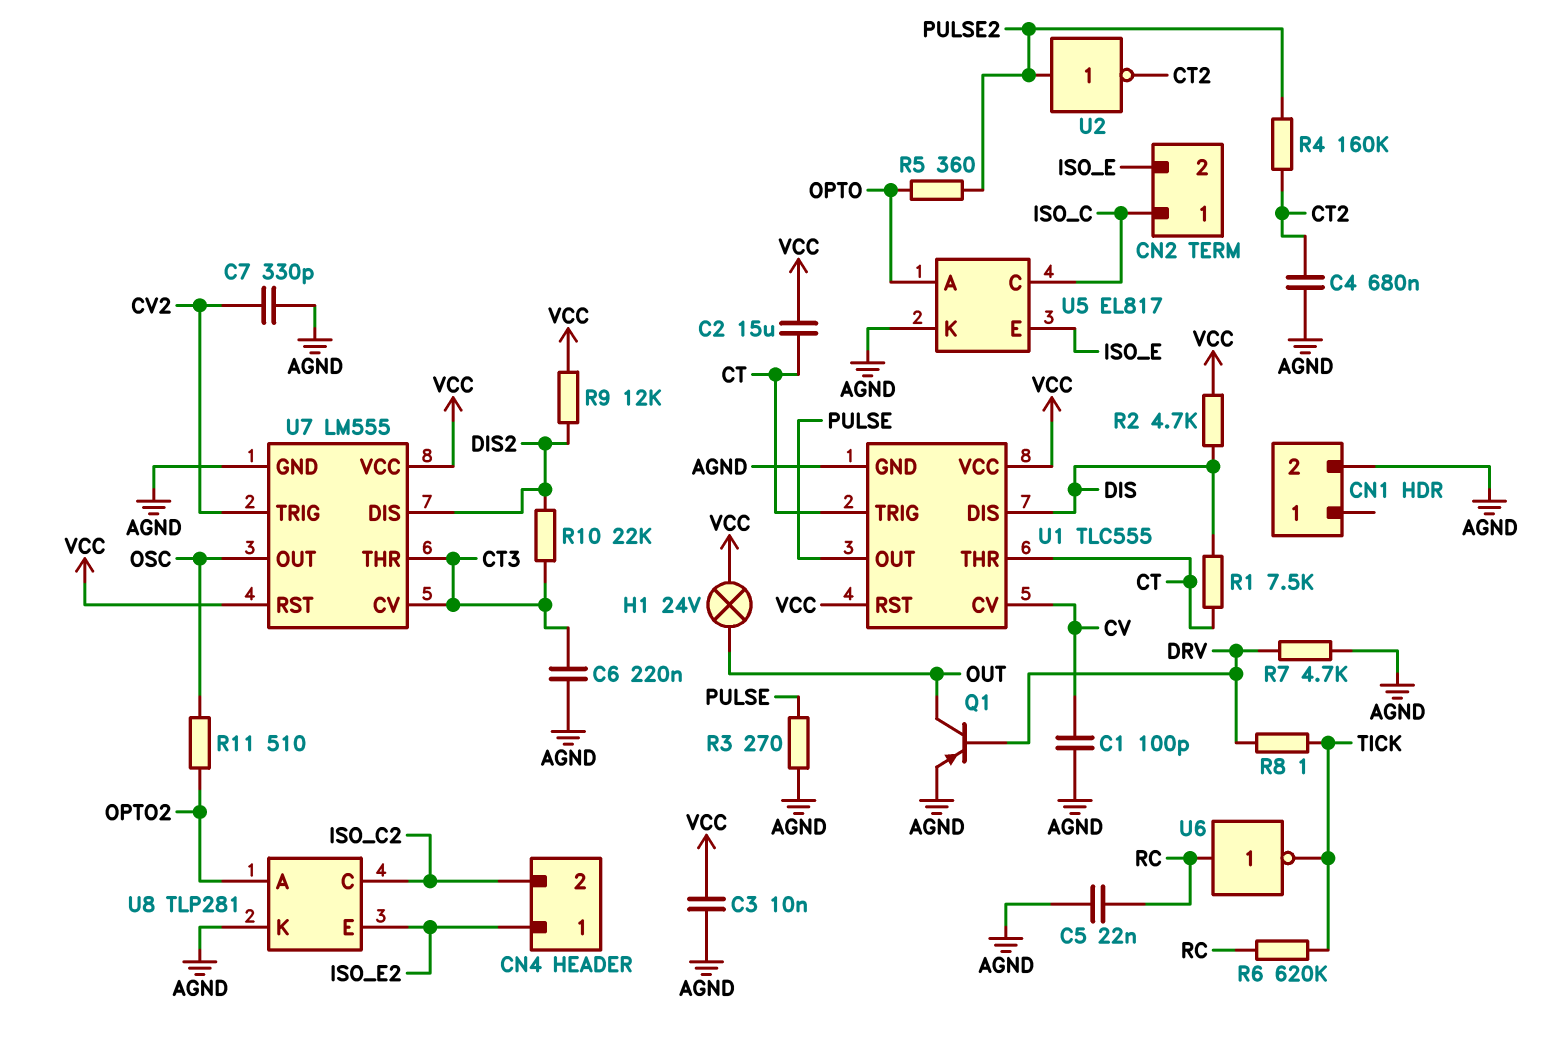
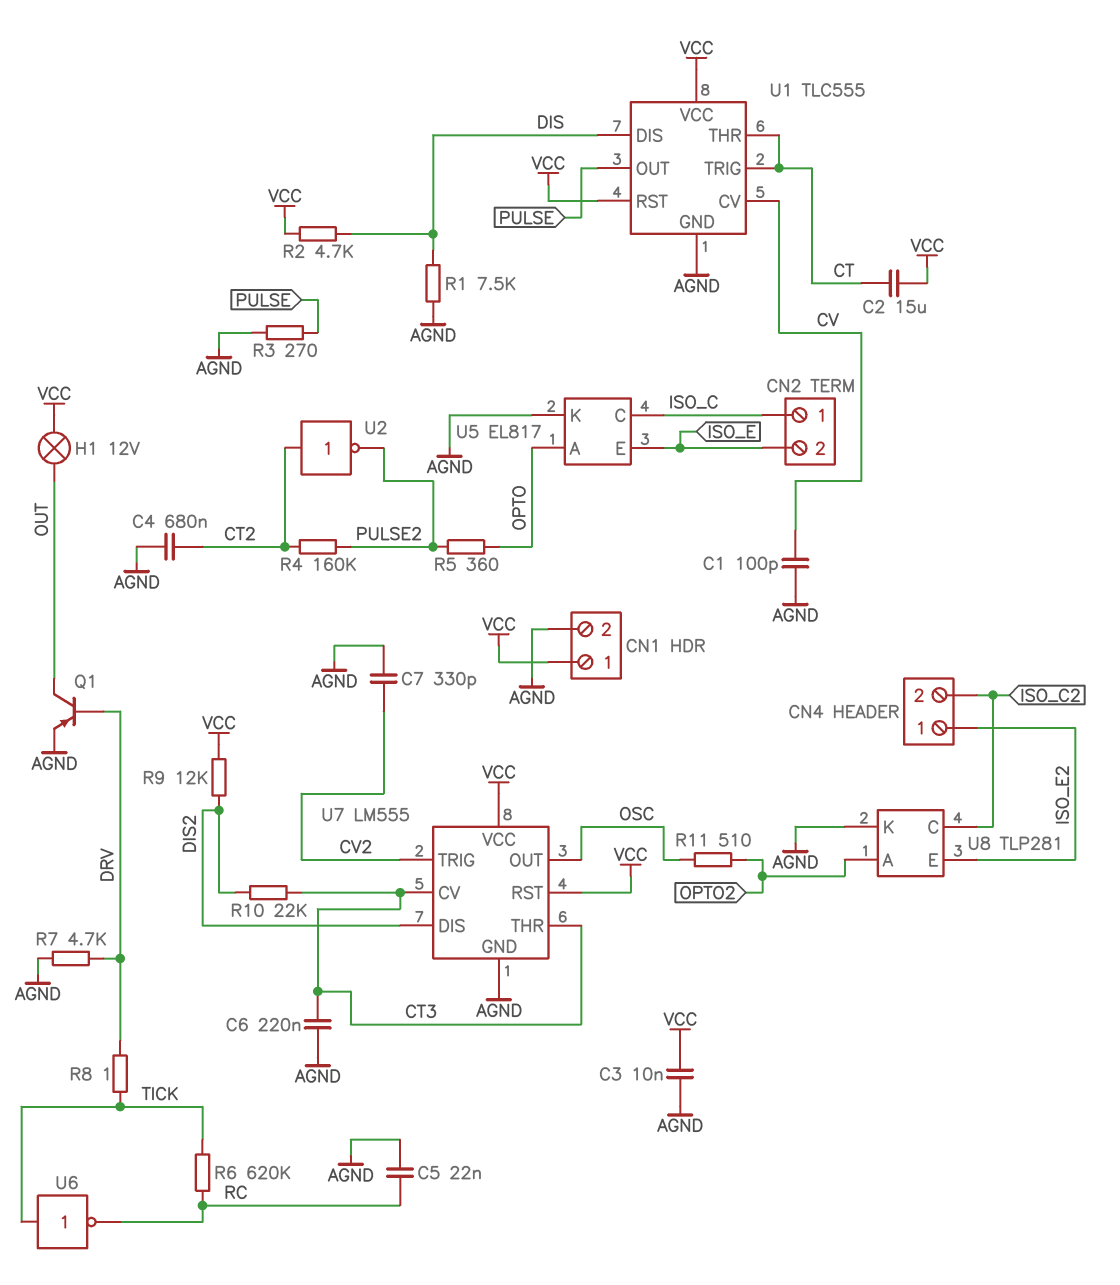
CN1 pin 1: none -> VCC
H1: lamp 24V (OUT, VCC) -> lamp 12V (OUT, VCC)
R1: 7.5k (CT, DIS) -> 7.5k (AGND, DIS)
U2: NOT (in PULSE2, out CT2) -> NOT (in CT2, out PULSE2)
U6: NOT (in RC, out TICK) -> NOT (in TICK, out RC)

